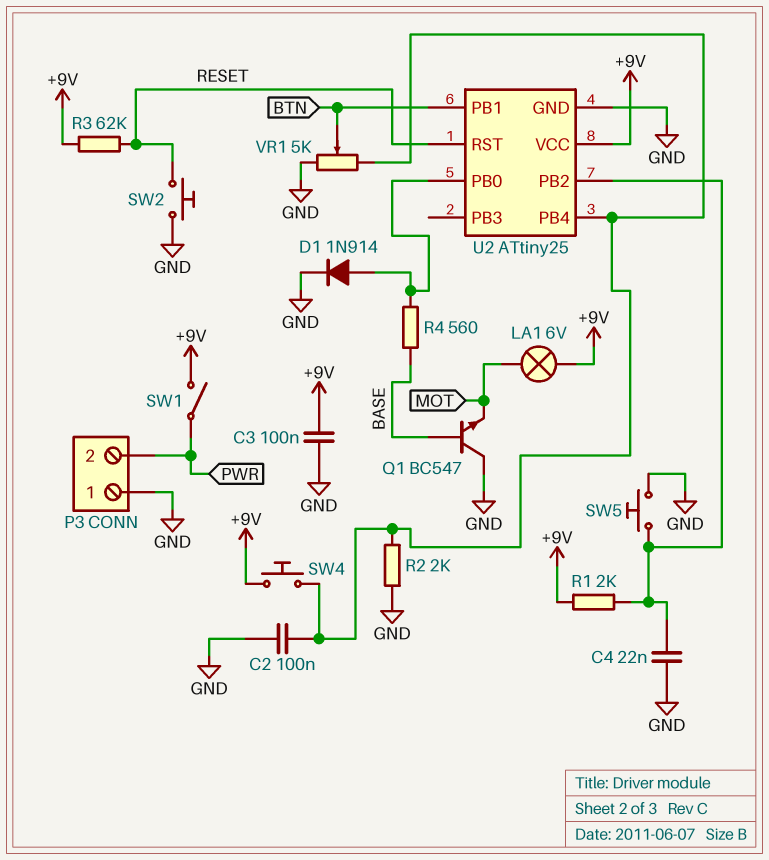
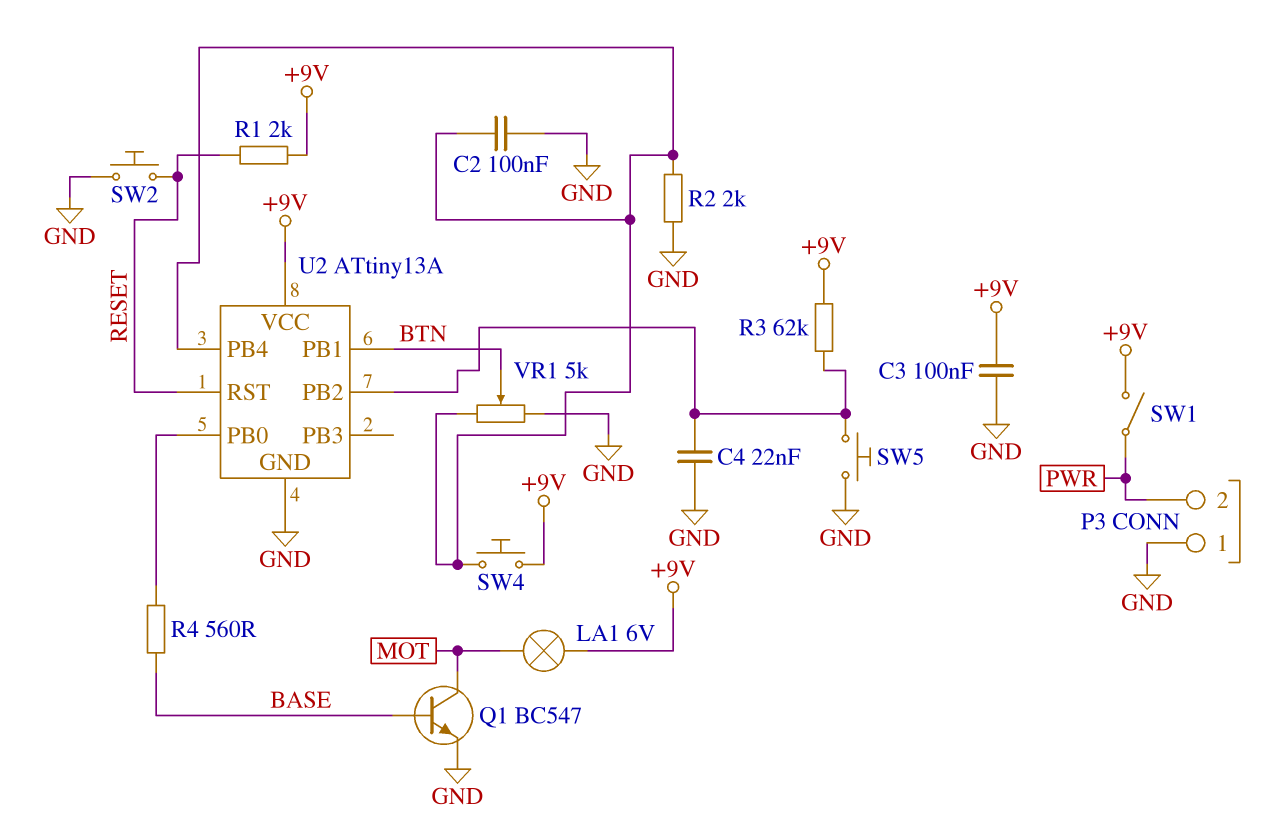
D1: diode 1N914 (A U2/PB0, K GND) -> none
Q1: NPN BC547 (B BASE, C GND, E MOT) -> NPN BC547 (B BASE, C MOT, E GND)
R1: 2k (+9V, U2/PB2) -> 2k (+9V, RESET)
R3: 62k (+9V, RESET) -> 62k (+9V, U2/PB2)
U2: ATtiny25 -> ATtiny13A

